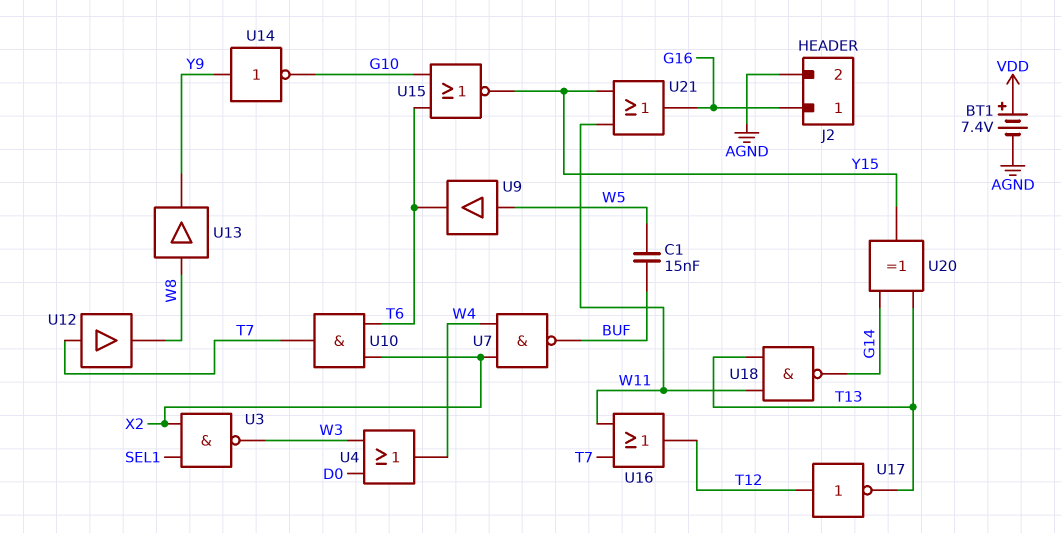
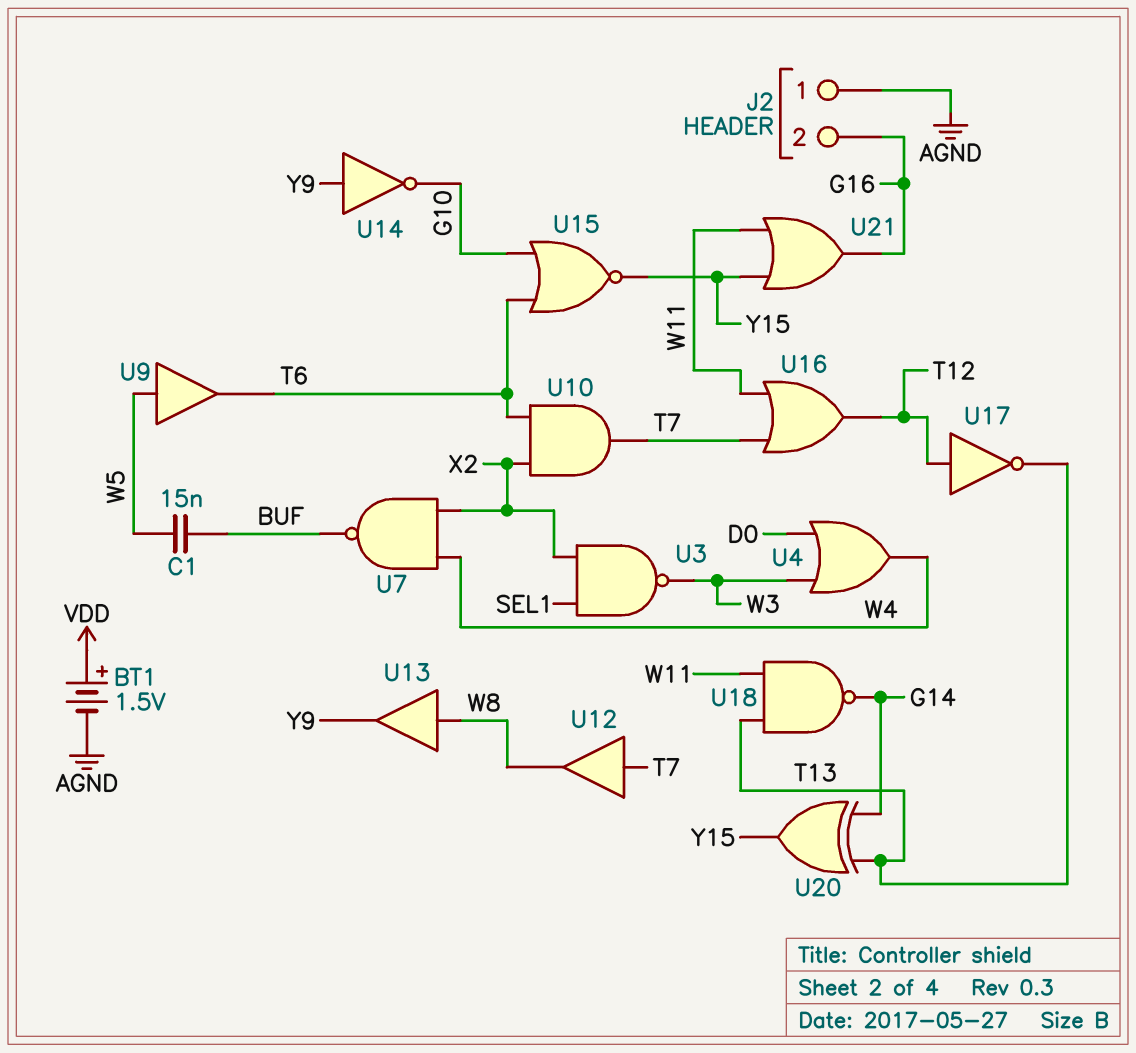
BT1: 7.4V (plus VDD, minus AGND) -> 1.5V (plus VDD, minus AGND)
J2 pin 1: G16 -> AGND
J2 pin 2: AGND -> G16

